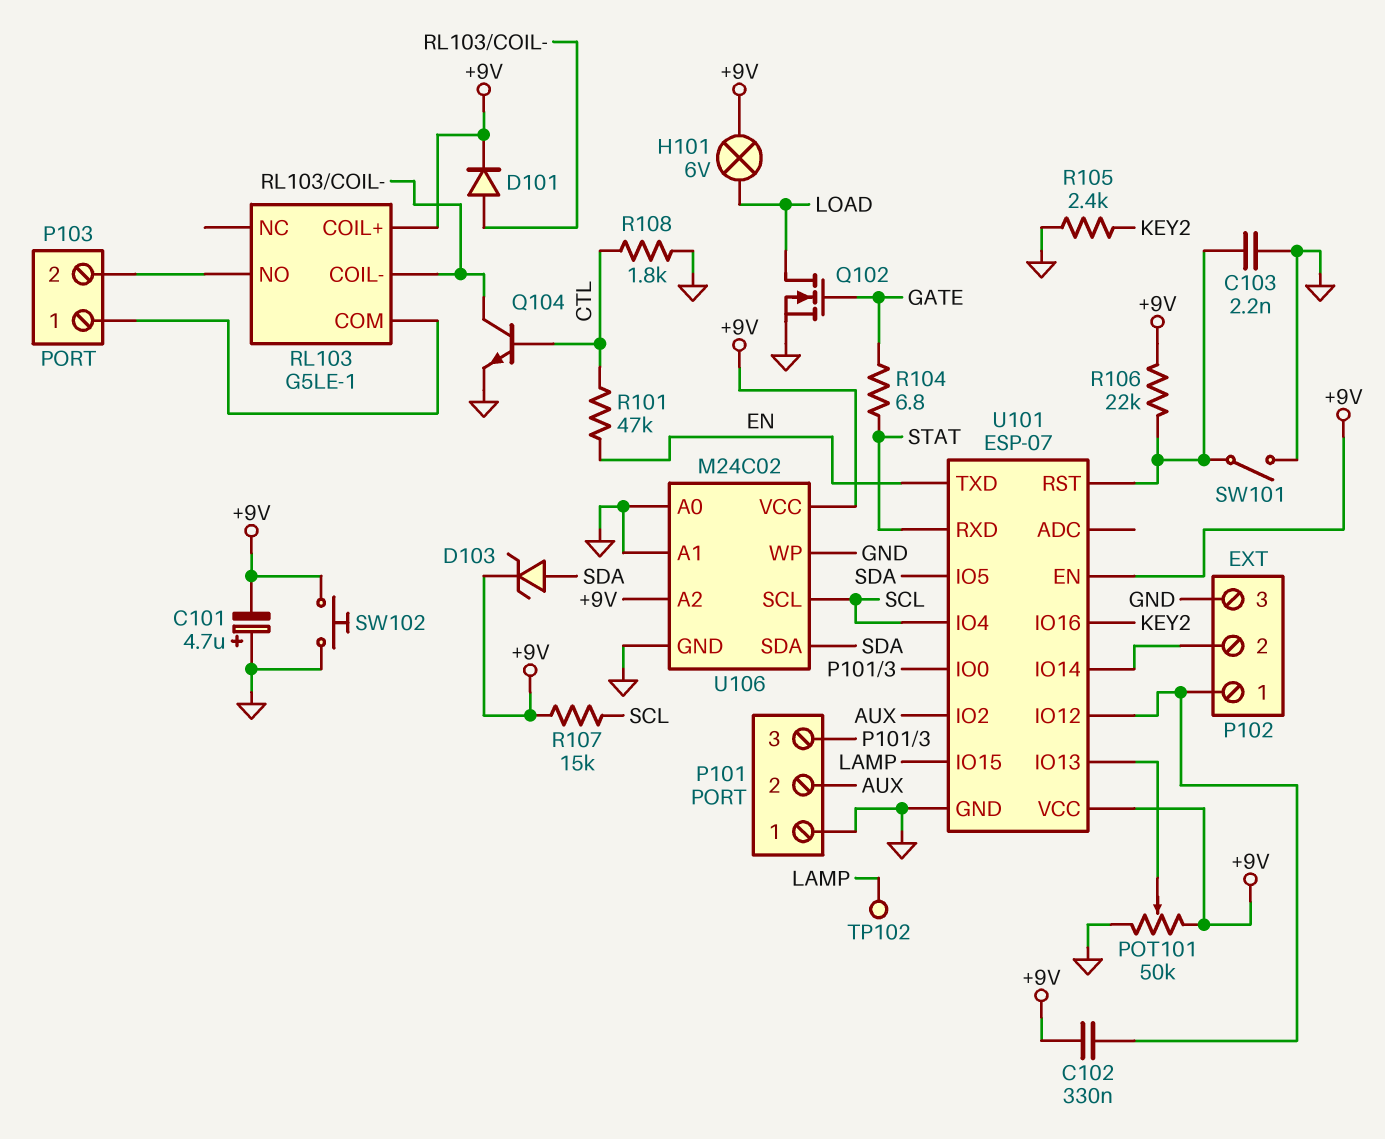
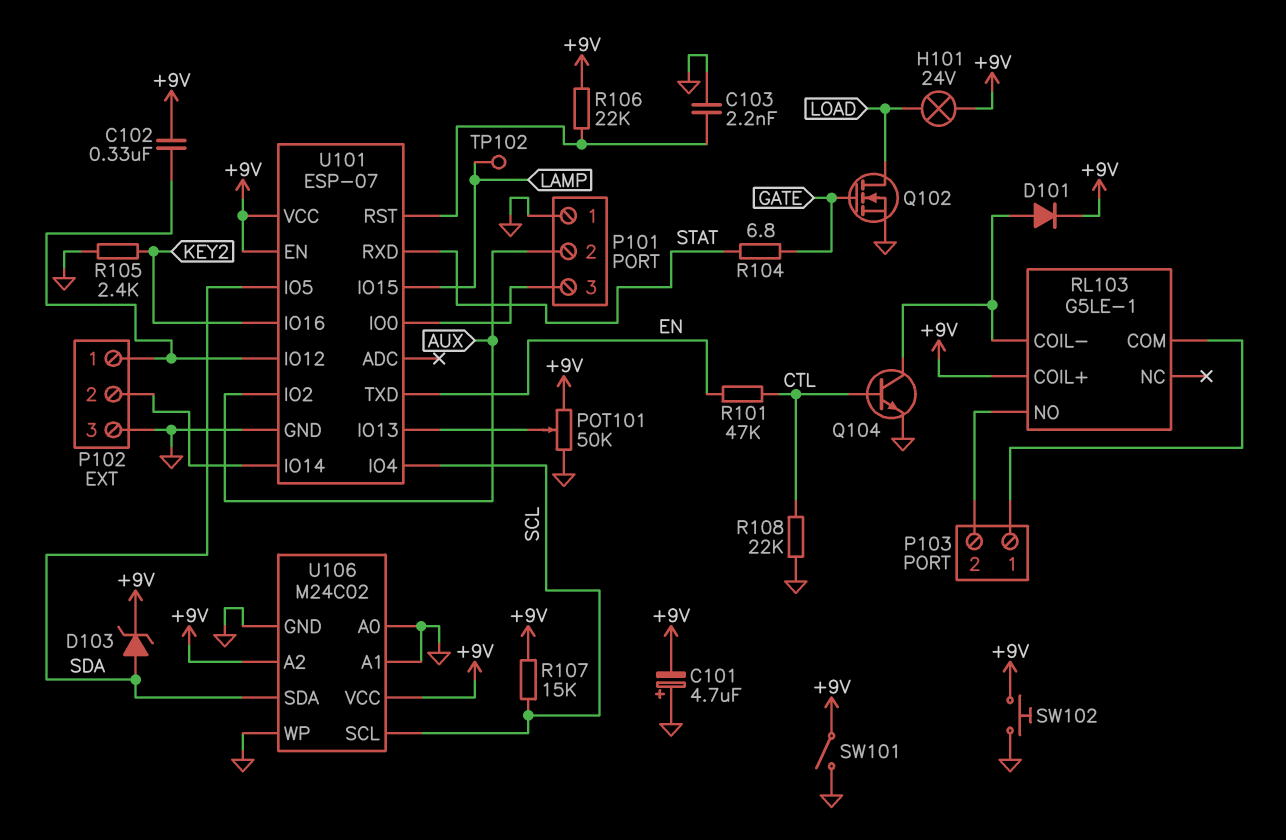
H101: lamp 6V (+9V, LOAD) -> lamp 24V (+9V, LOAD)
R108: 1.8k (CTL, GND) -> 22k (CTL, GND)
SW101: switch (GND, U101/RST) -> switch (+9V, GND)

